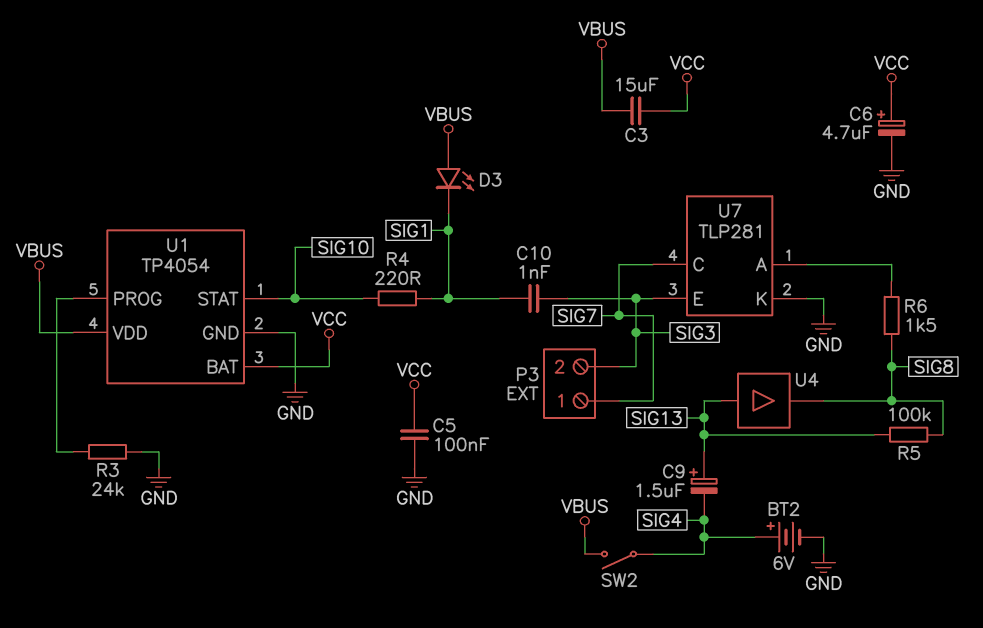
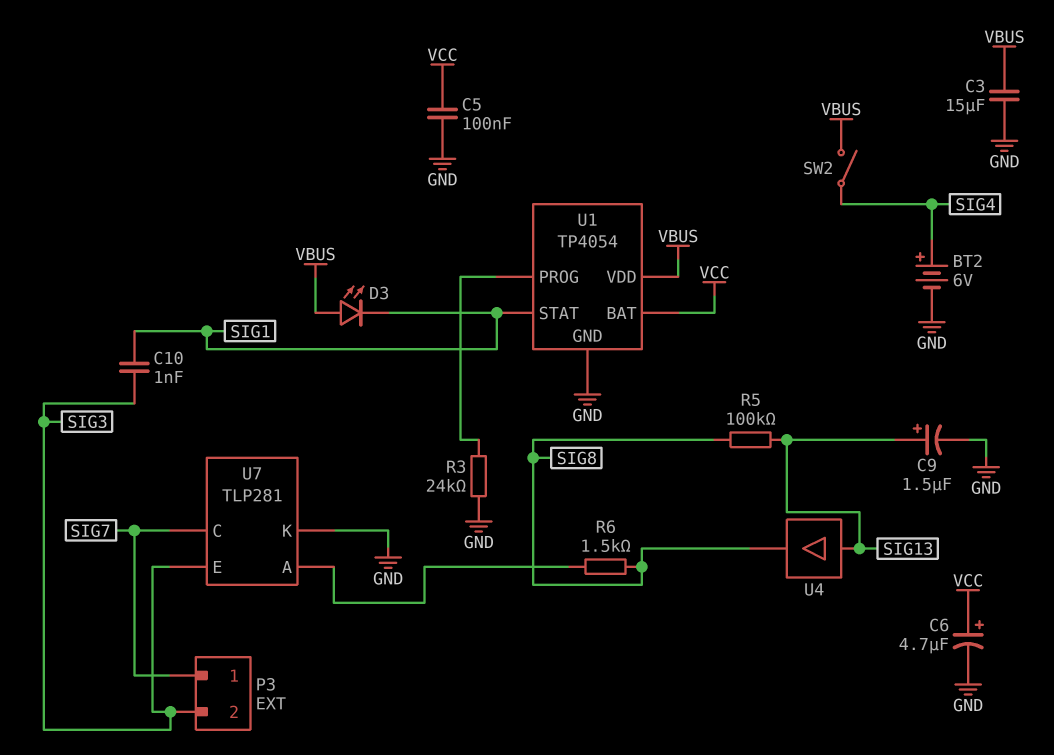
C3: 15uF (VBUS, VCC) -> 15uF (GND, VBUS)
C9: 1.5uF (plus SIG13, minus SIG4) -> 1.5uF (plus SIG13, minus GND)
R4: 220 (SIG1, SIG10) -> none
U1 pin STAT: SIG10 -> SIG1

